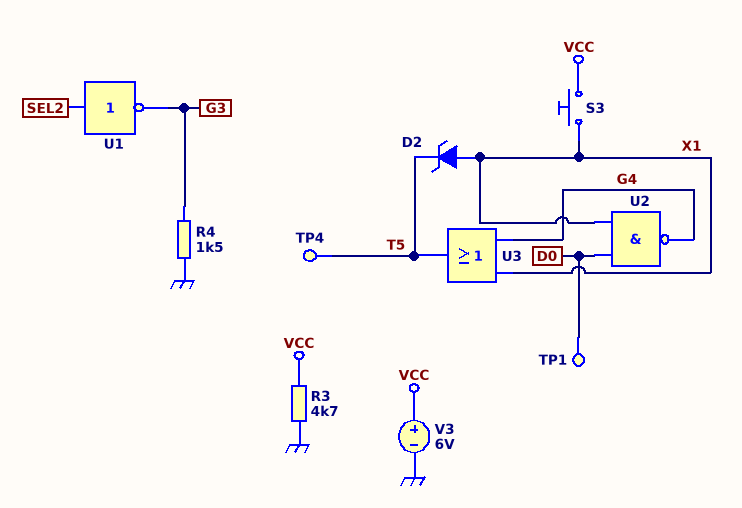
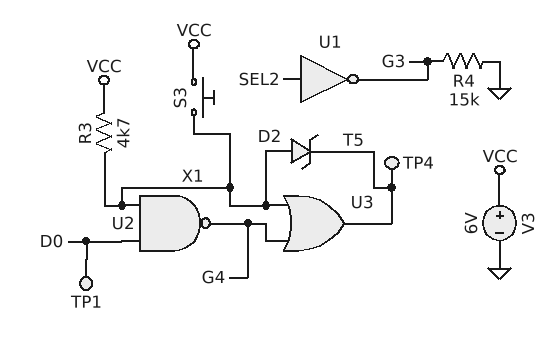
R3: 4.7k (GND, VCC) -> 4.7k (VCC, X1)
R4: 1.5k (G3, GND) -> 15k (G3, GND)

